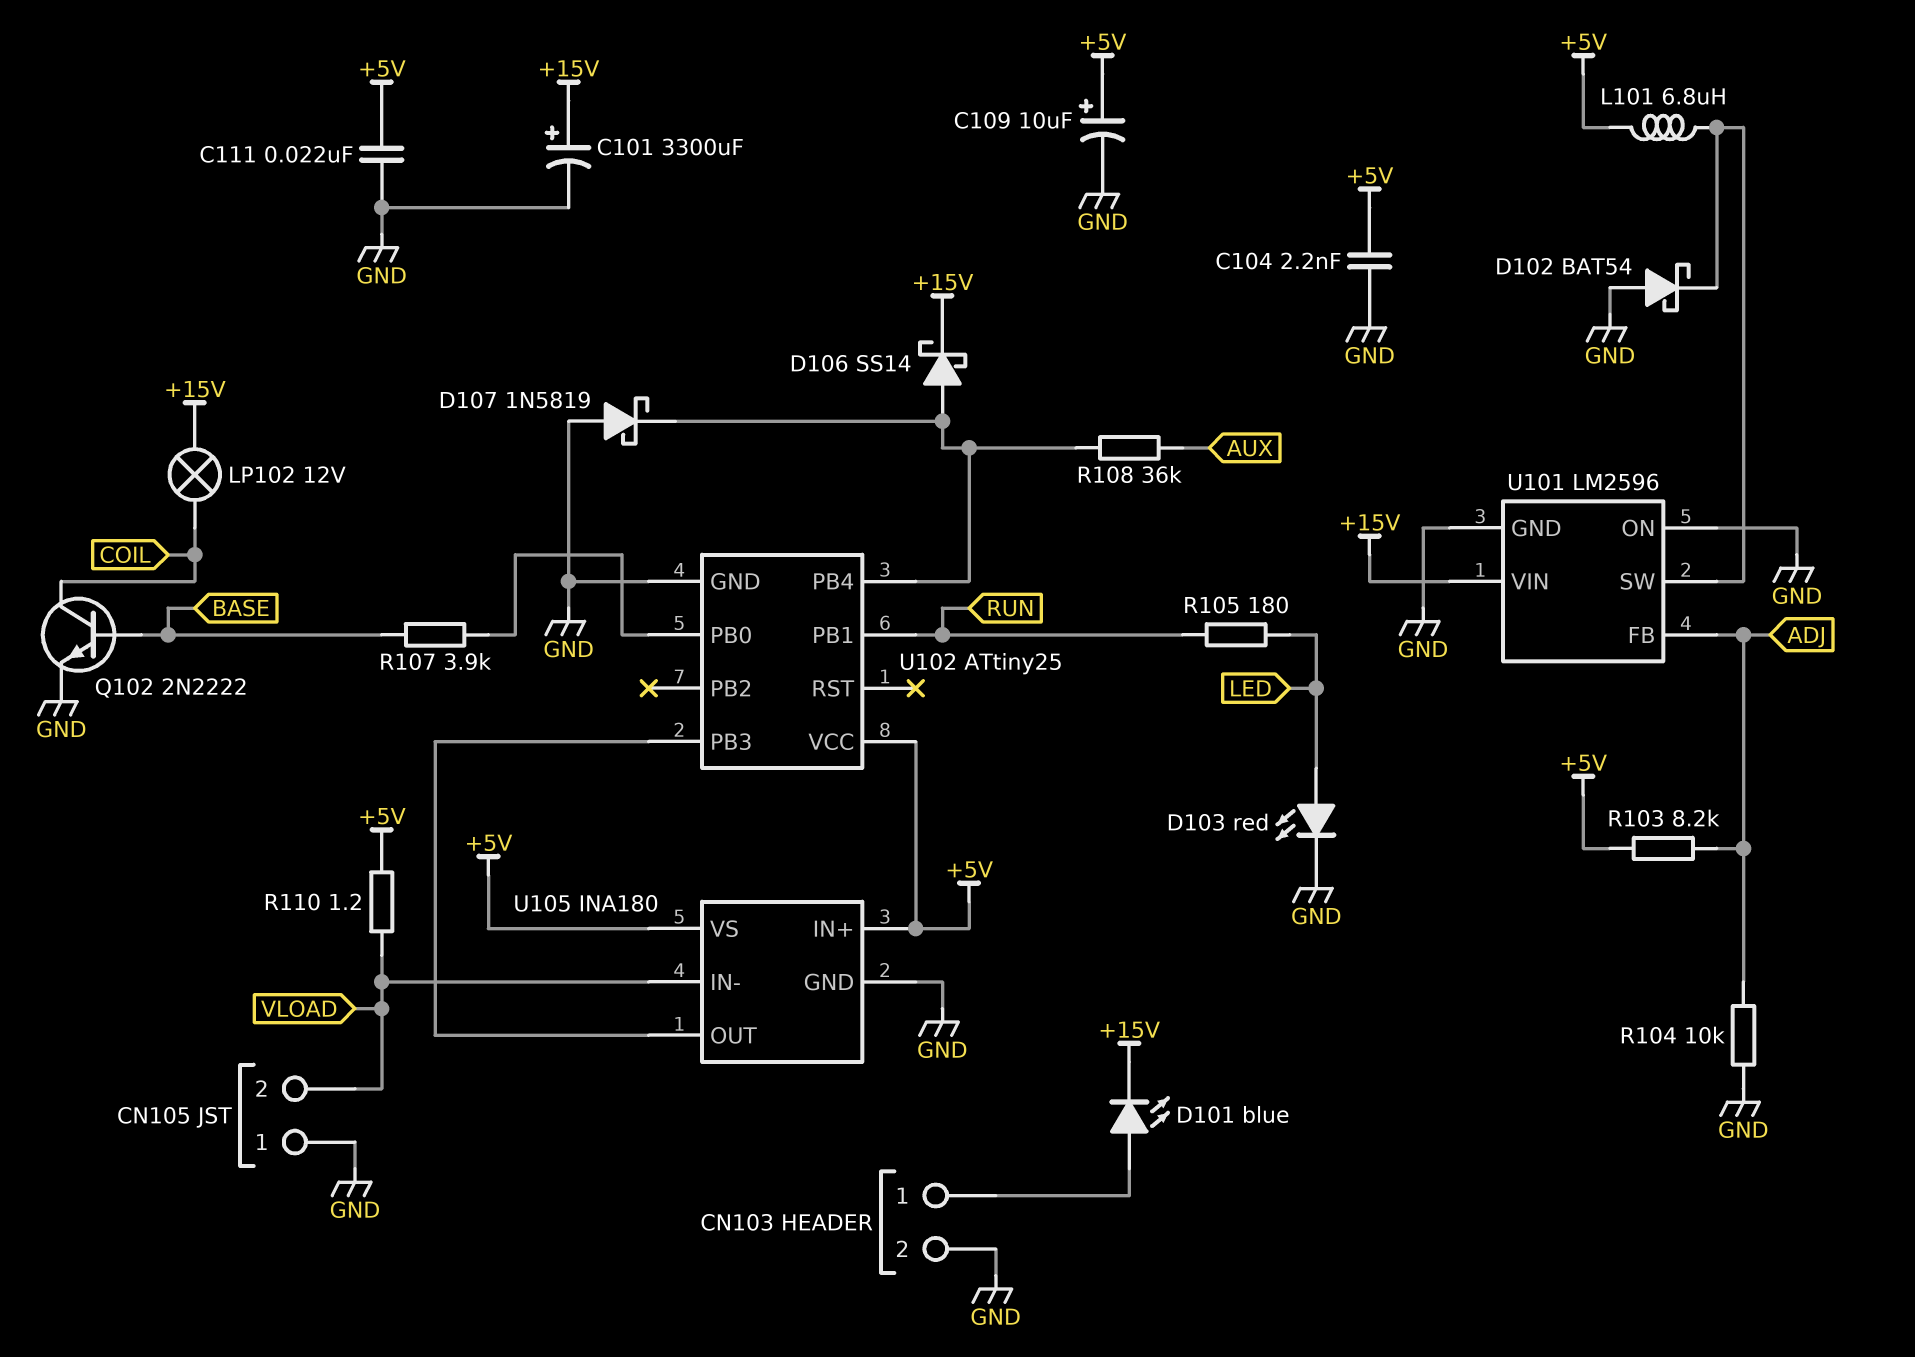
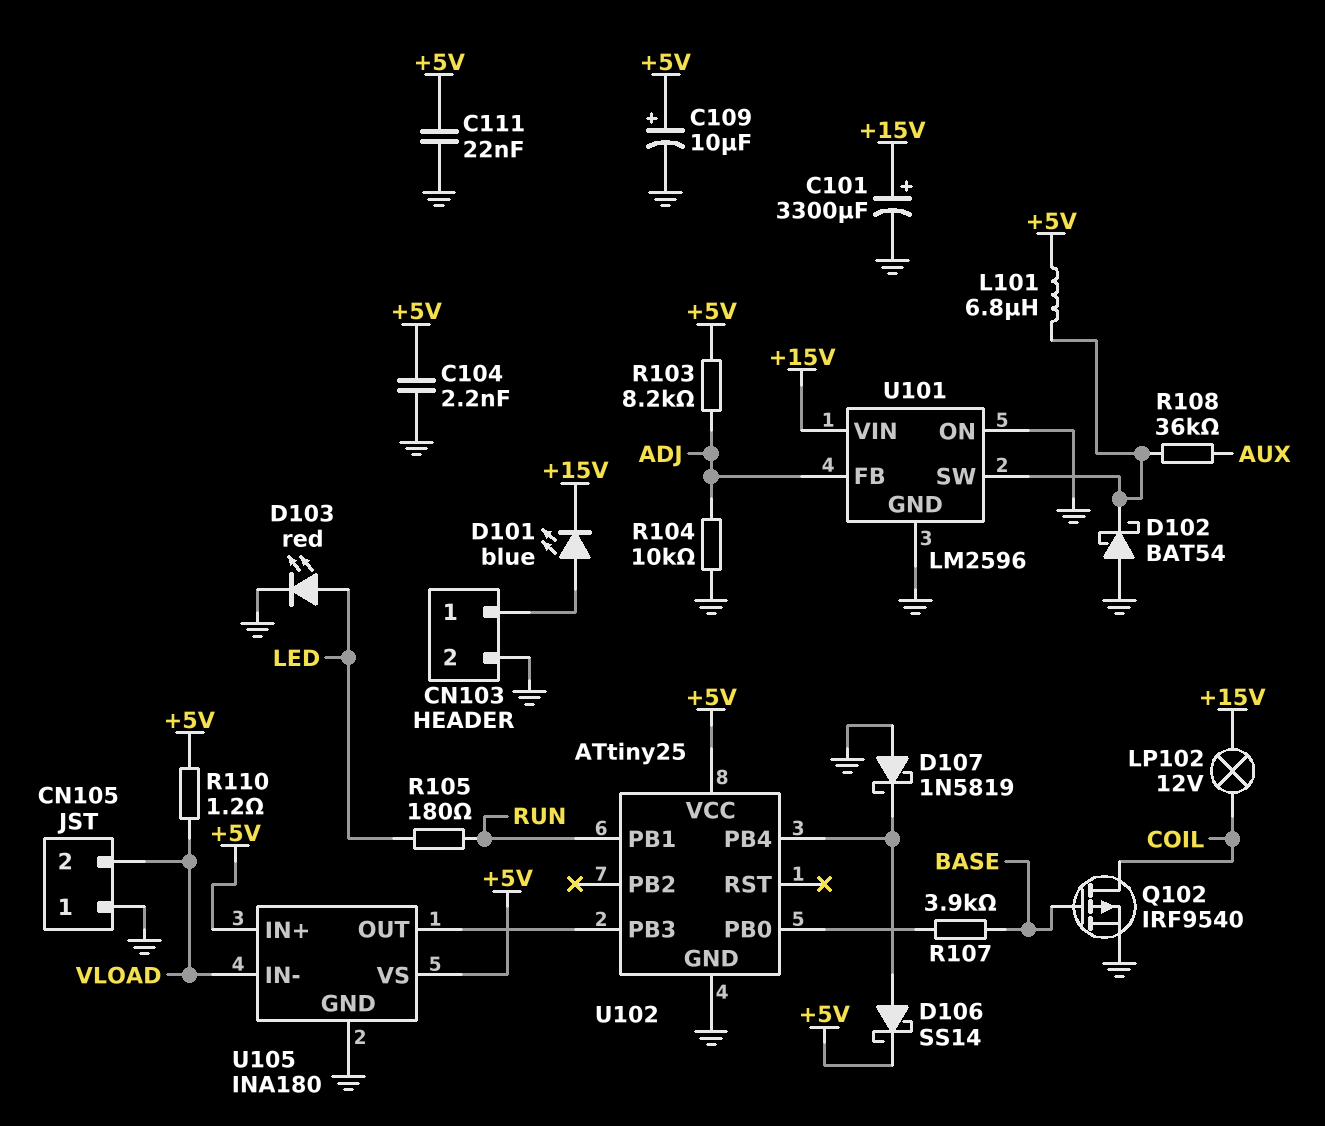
D106: schottky SS14 (A U102/PB4, K +15V) -> schottky SS14 (A U102/PB4, K +5V)
Q102: NPN 2N2222 (B BASE, C COIL, E GND) -> PMOS IRF9540 (G BASE, D COIL, S GND)
R108: 36k (AUX, U102/PB4) -> 36k (AUX, U101/SW)

